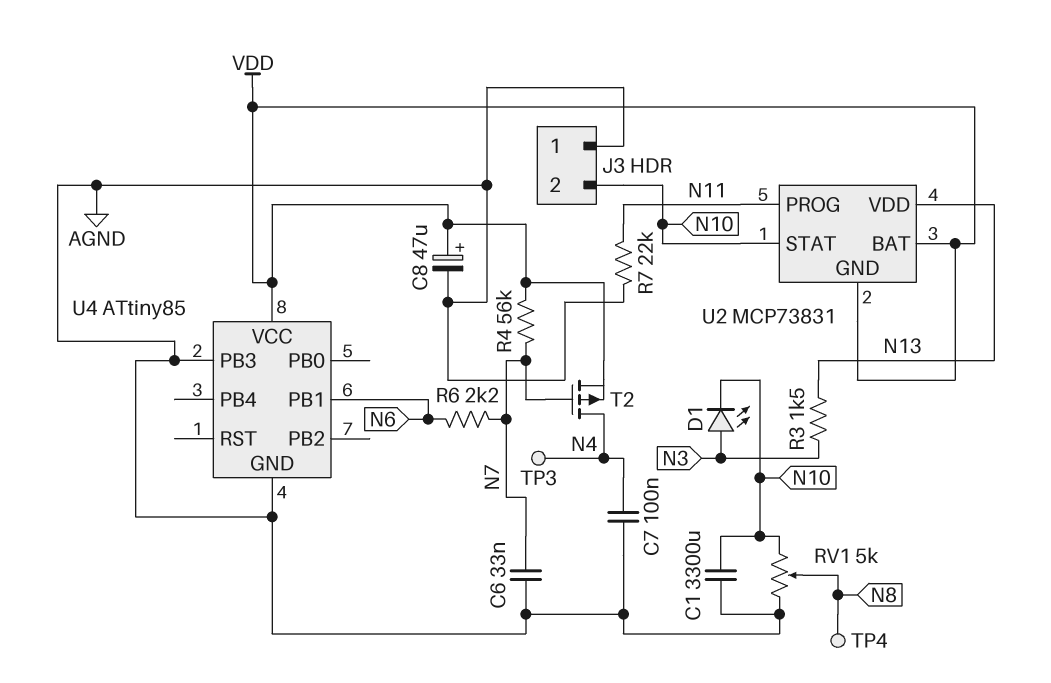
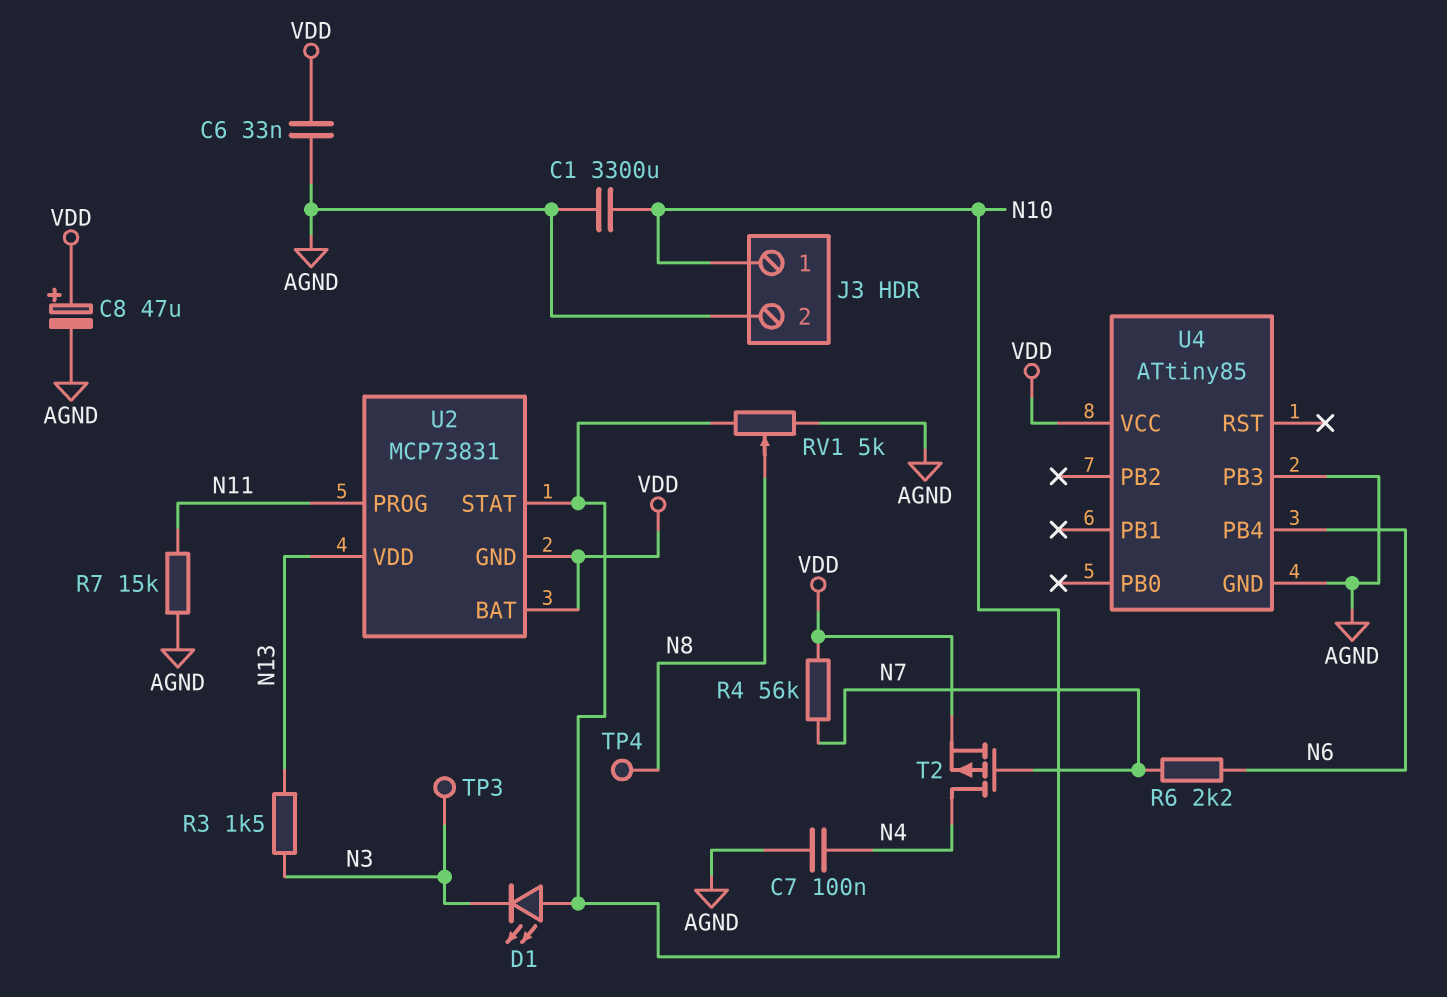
C6: 33nF (AGND, N7) -> 33nF (AGND, VDD)
D1: LED (A N3, K N10) -> LED (A N10, K N3)
J3 pin 1: AGND -> N10
J3 pin 2: N10 -> AGND
R7: 22k (AGND, N11) -> 15k (AGND, N11)
TP3: test point (N4) -> test point (N3)
U4 pin PB1: N6 -> none
U4 pin PB4: none -> N6

